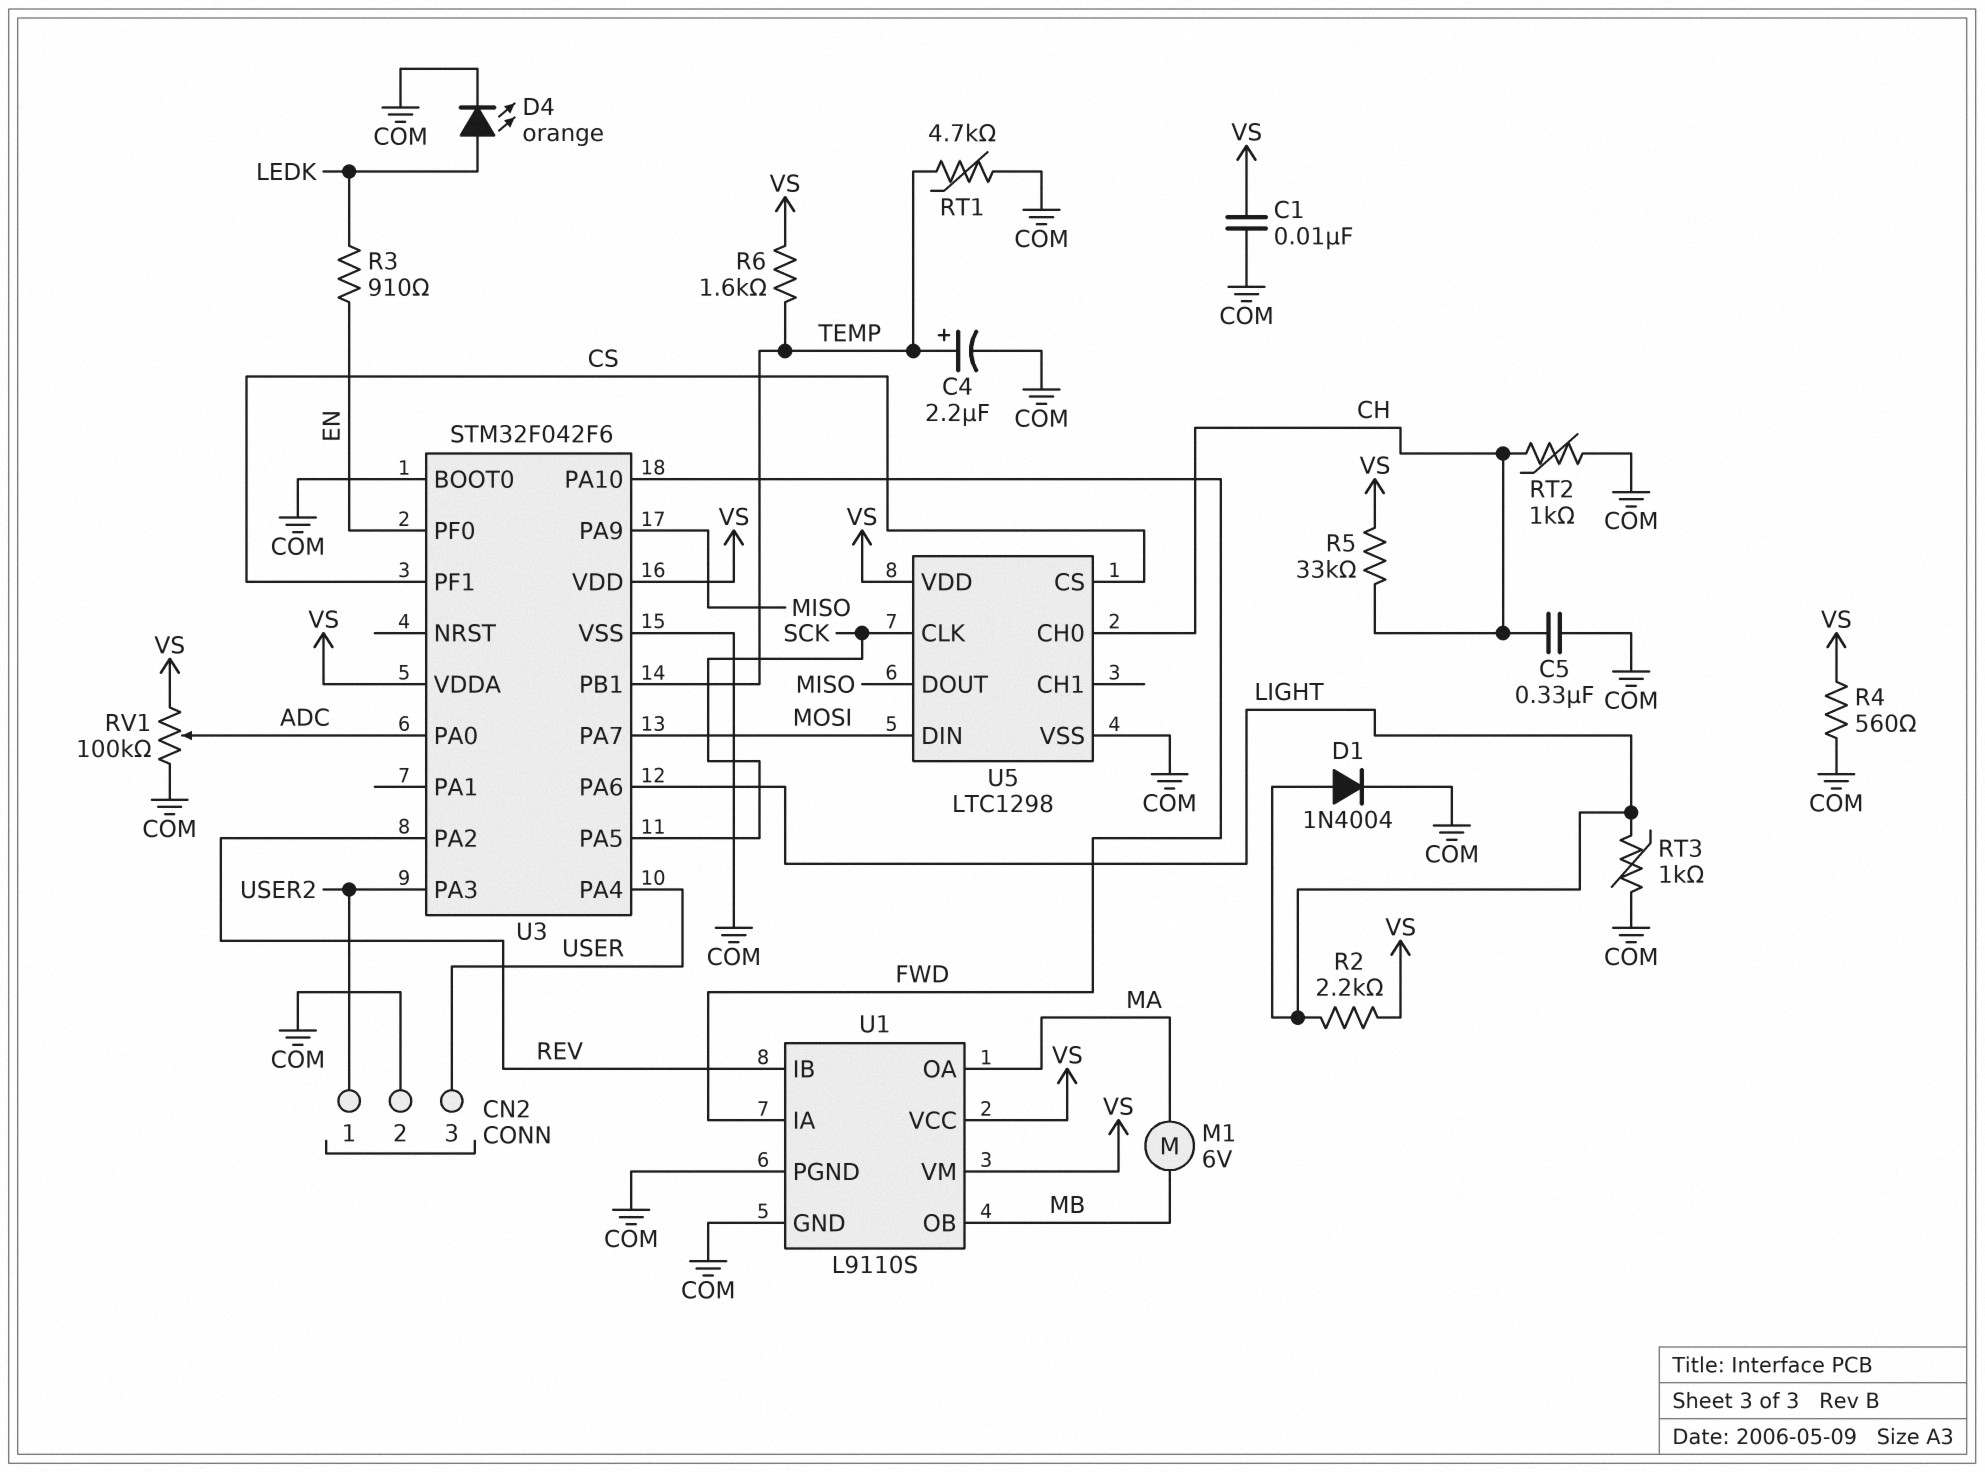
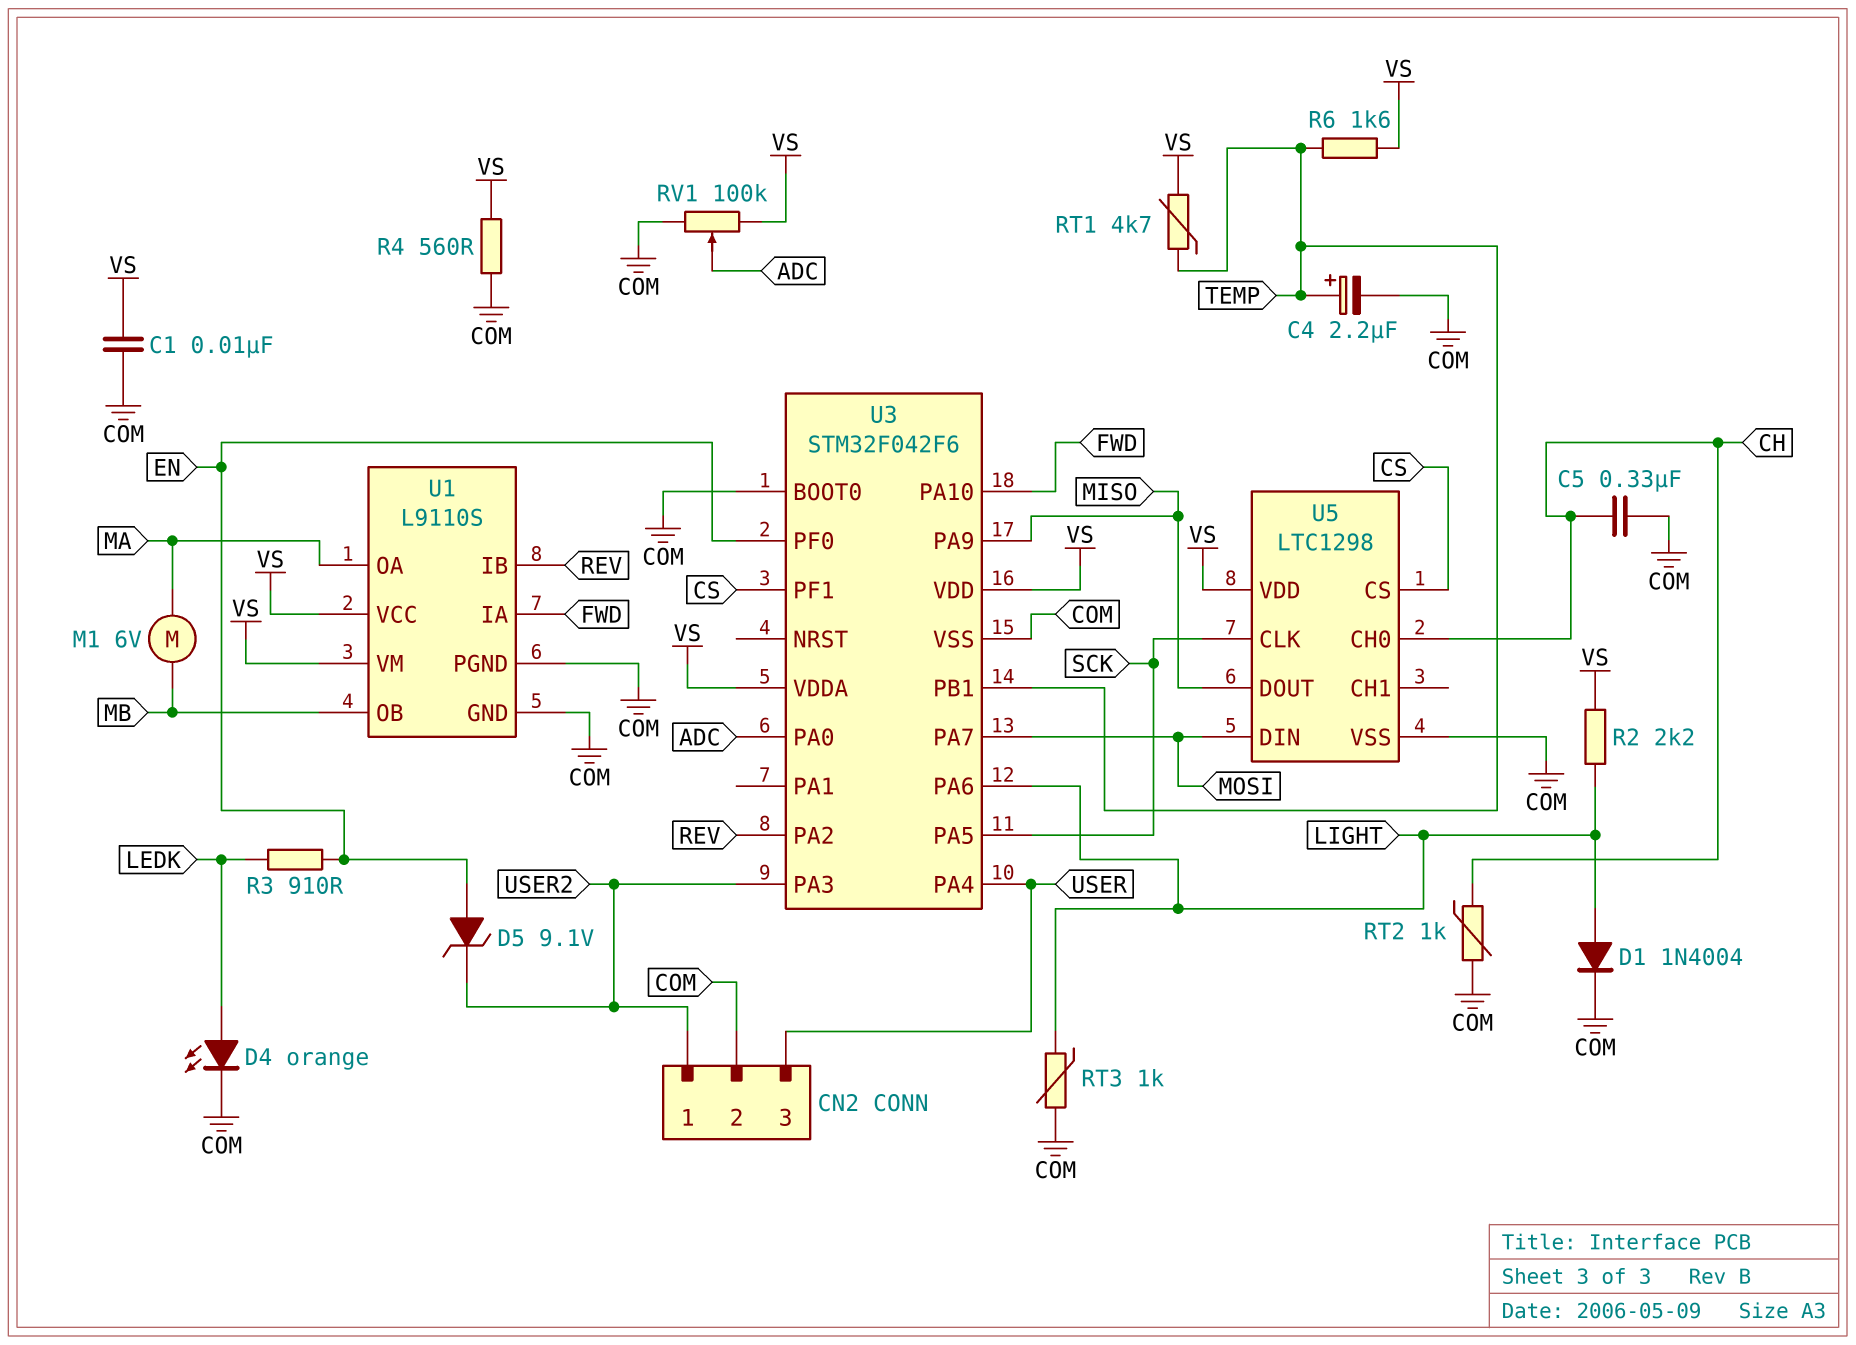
D5: none -> zener 9.1V (A EN, K USER2)
R5: 33k (CH, VS) -> none
RT1: 4.7k (COM, TEMP) -> 4.7k (TEMP, VS)

